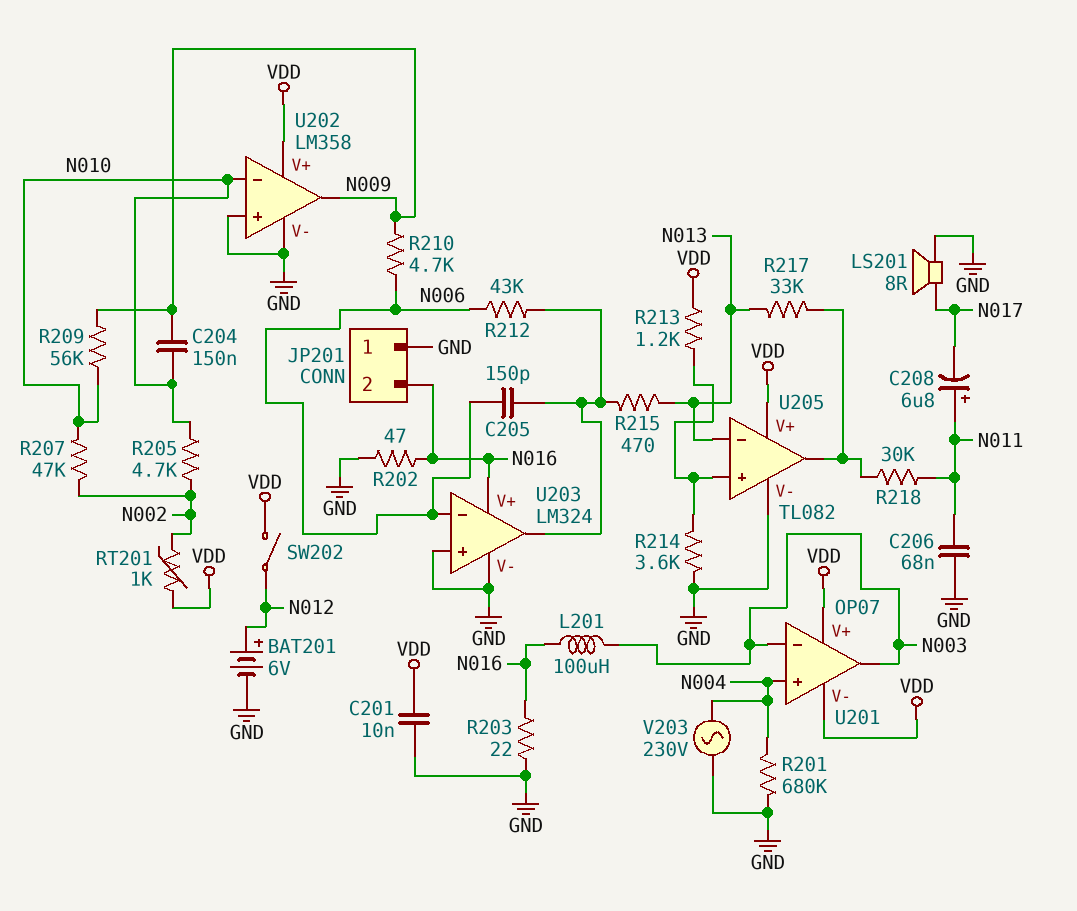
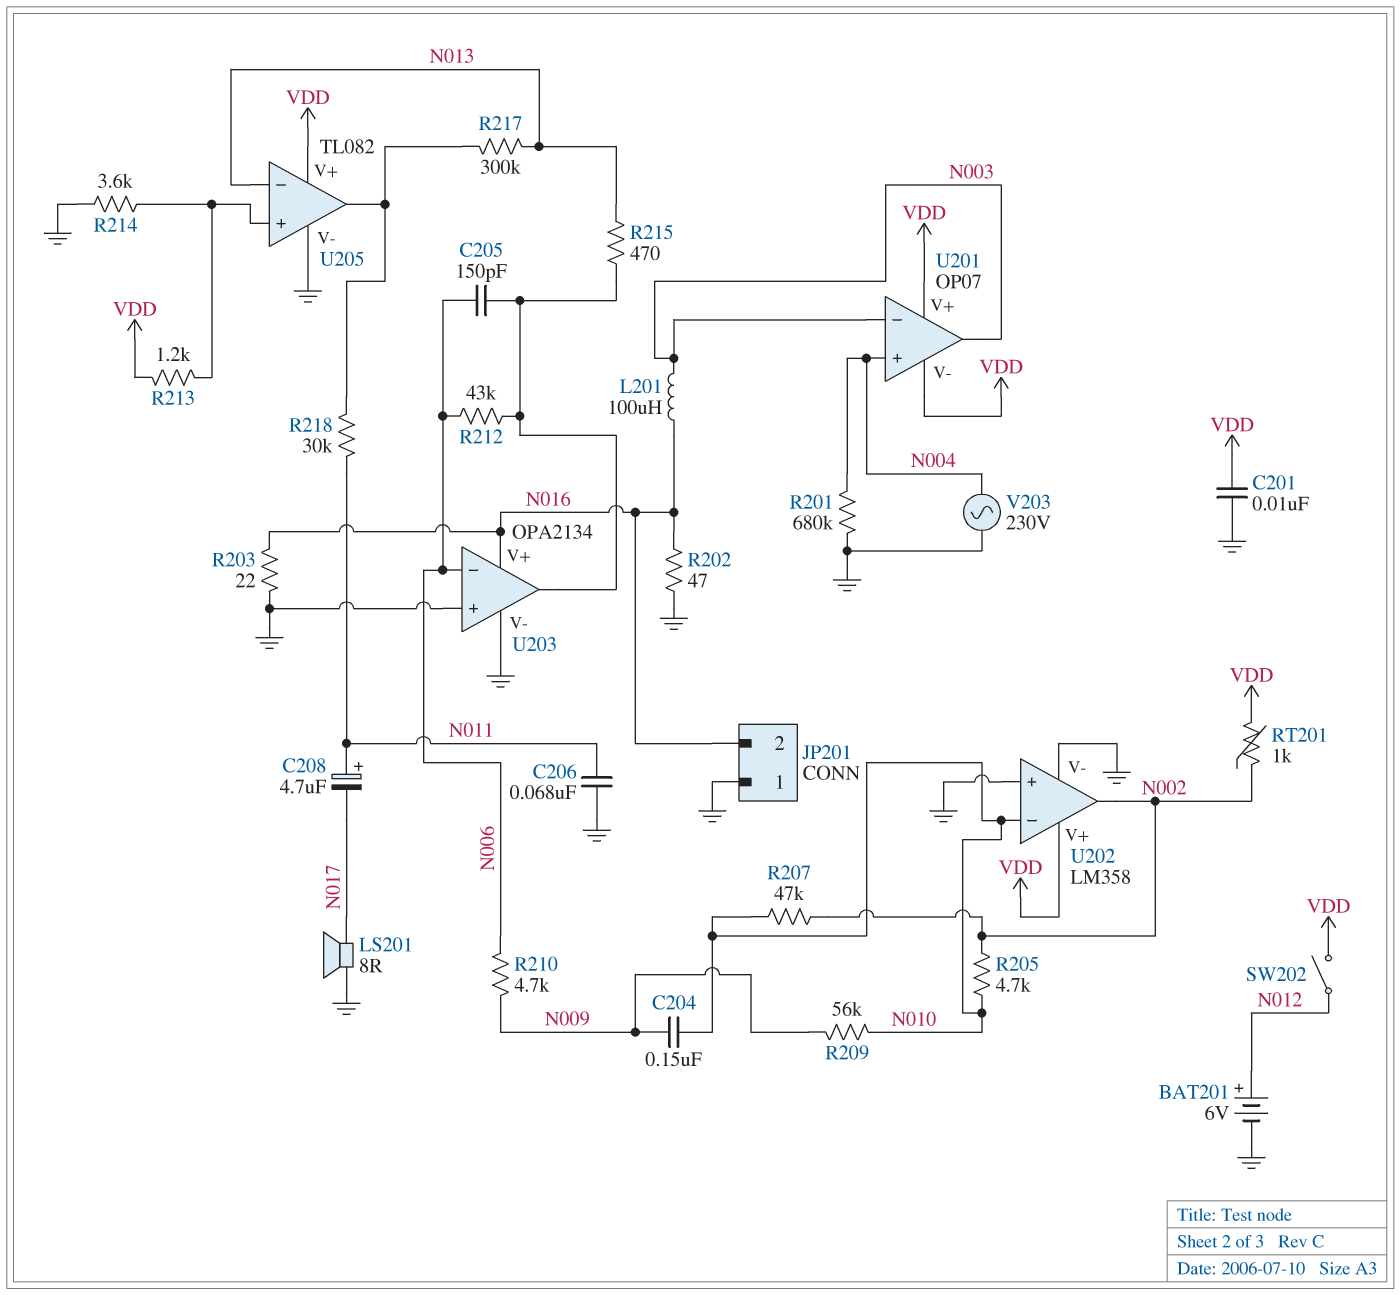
C208: 6.8uF (plus N011, minus N017) -> 4.7uF (plus N011, minus N017)
R217: 33k (N013, U205/out) -> 300k (N013, U205/out)
U202 pin out: N009 -> N002
U203: LM324 -> OPA2134

